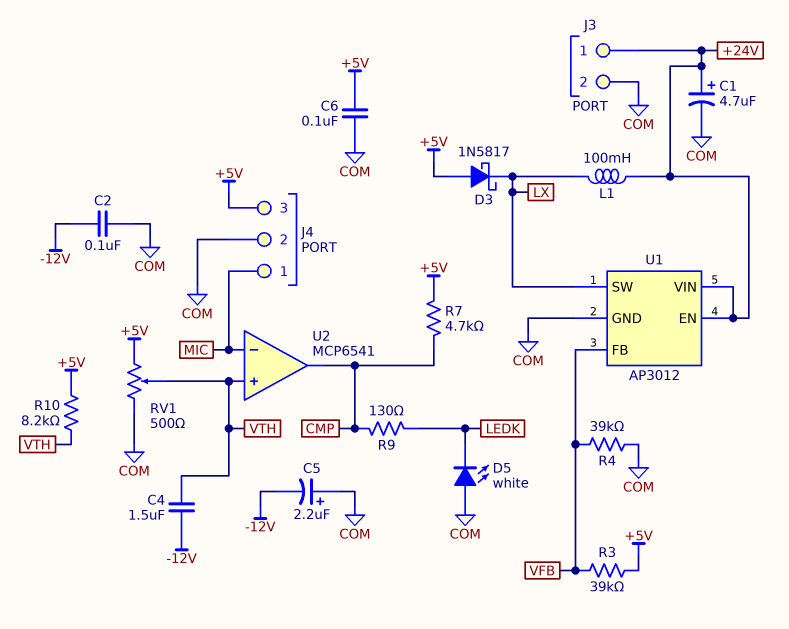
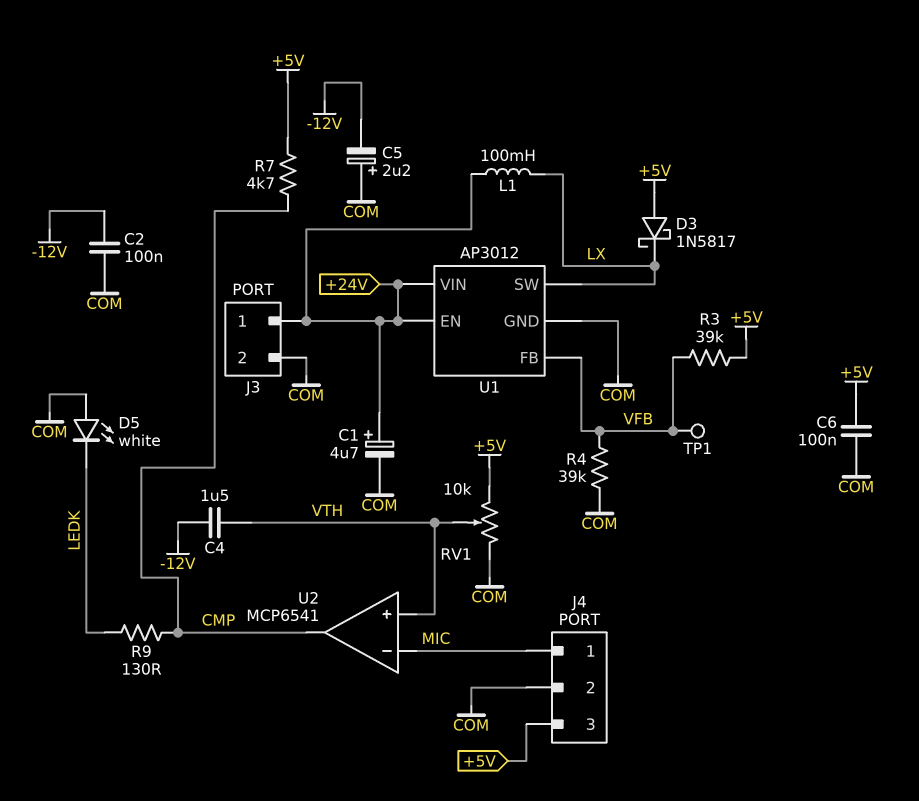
R10: 8.2k (+5V, VTH) -> none
RV1: 500 (+5V, COM, wiper VTH) -> 10k (+5V, COM, wiper VTH)
TP1: none -> test point (VFB)

